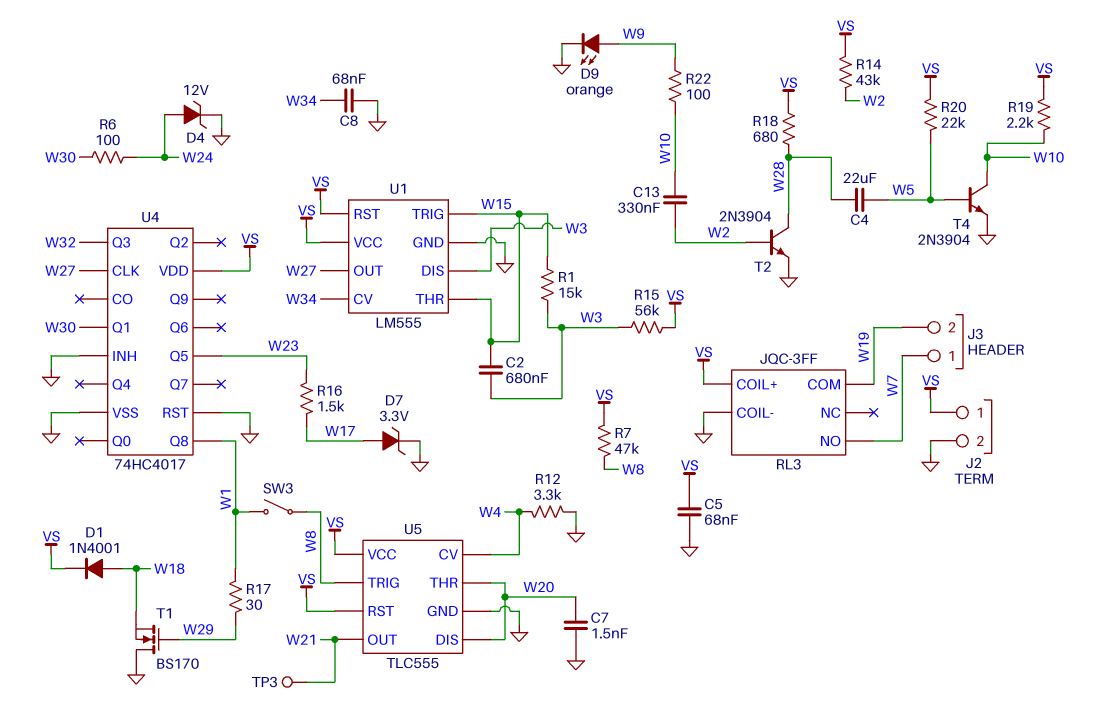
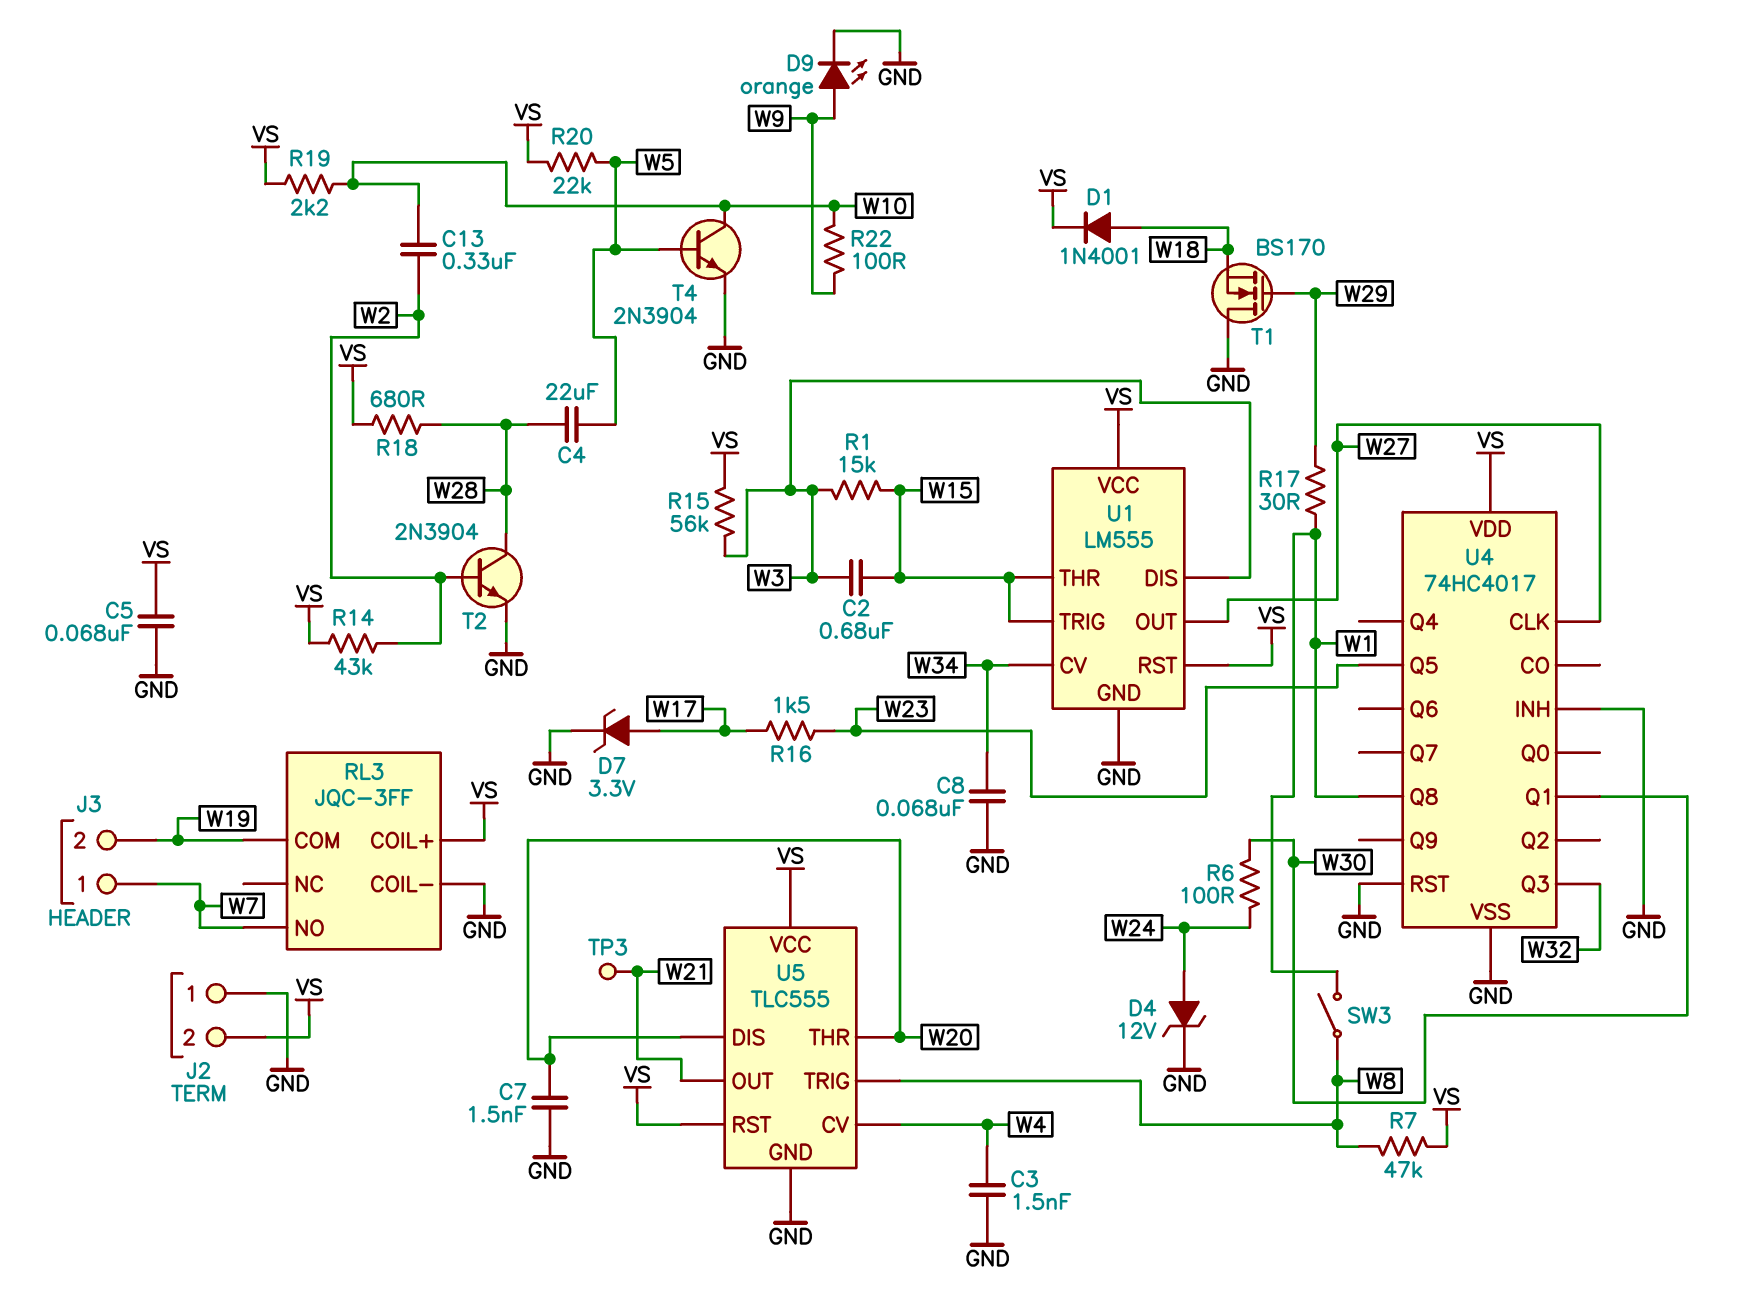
C3: none -> 1.5nF (GND, W4)
J2 pin 1: VS -> GND
J2 pin 2: GND -> VS
R12: 3.3k (GND, W4) -> none

